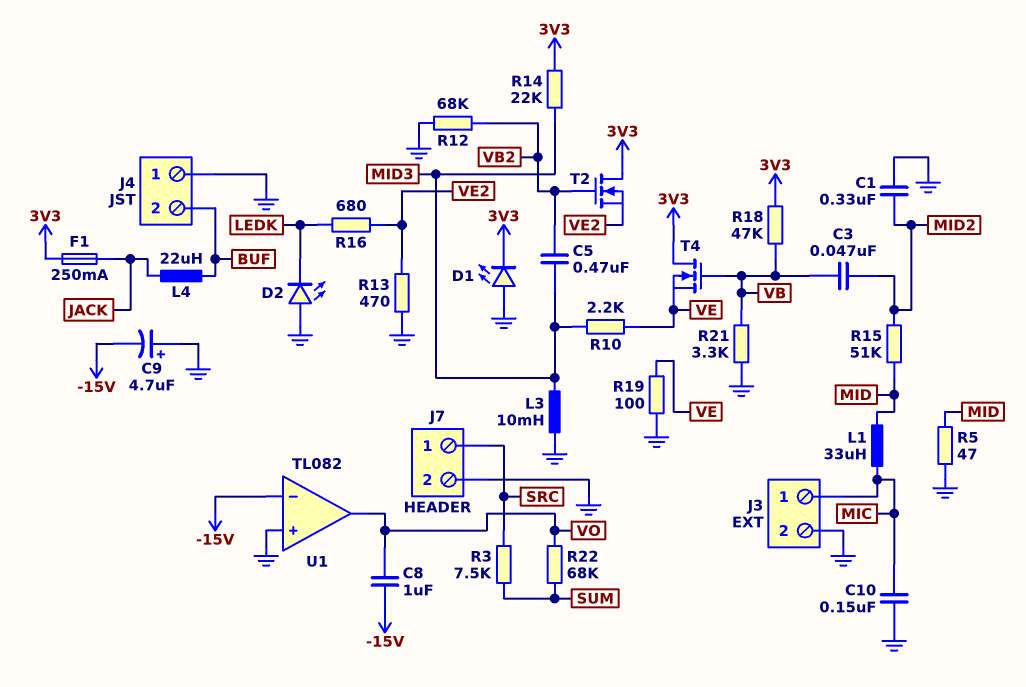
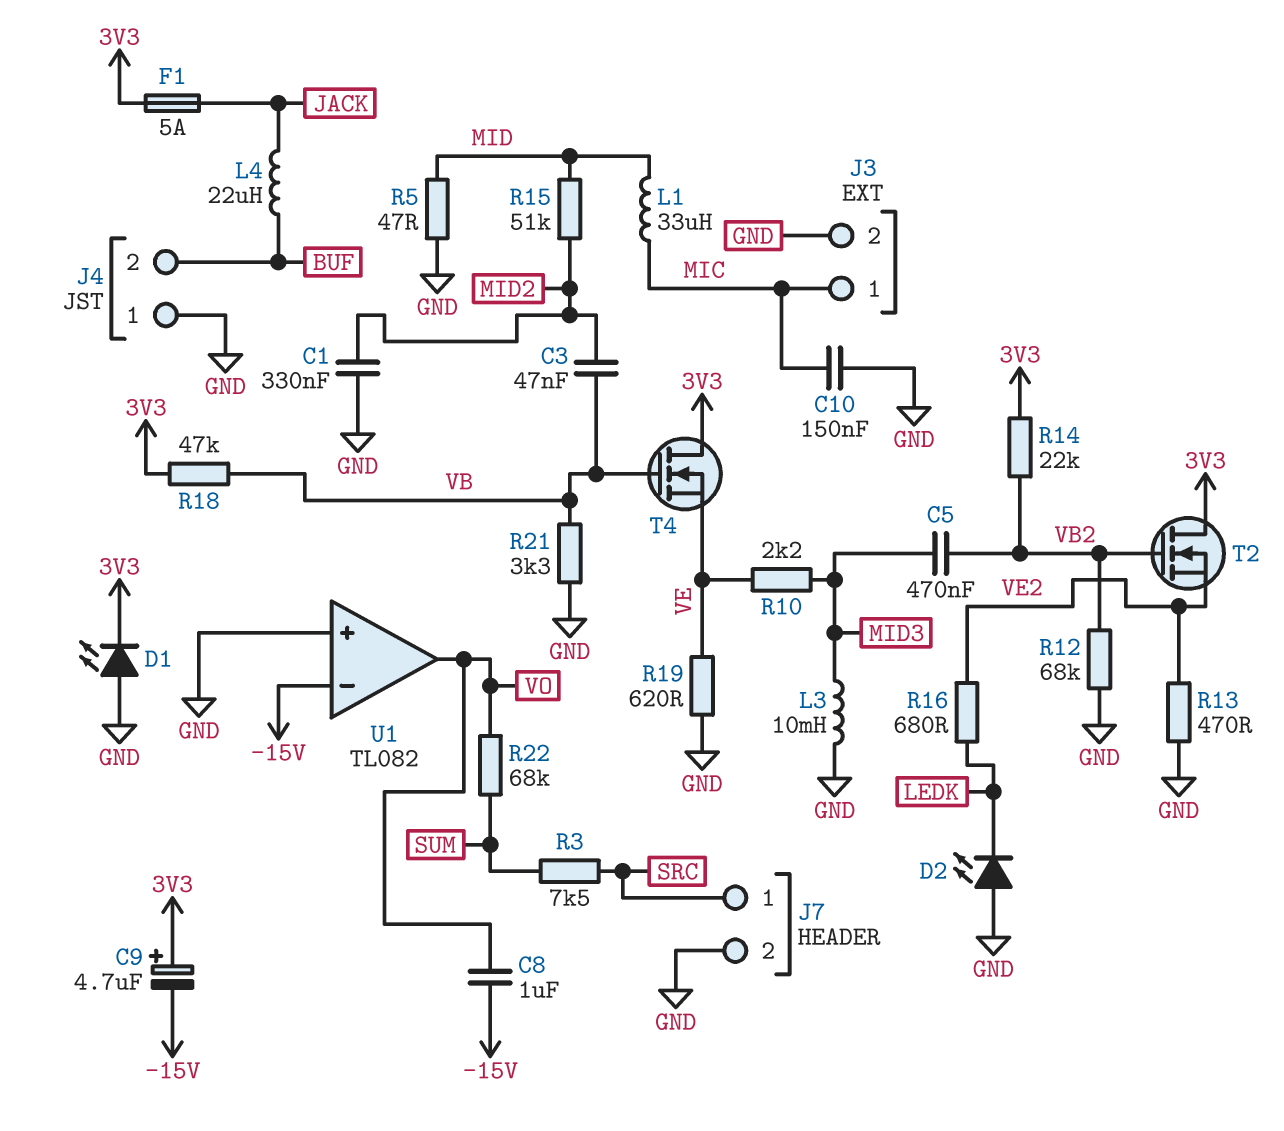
C9: 4.7uF (plus GND, minus -15V) -> 4.7uF (plus 3V3, minus -15V)
F1: 250mA (3V3, JACK) -> 5A (3V3, JACK)
R14: 22k (3V3, MID3) -> 22k (3V3, VB2)
R19: 100 (GND, VE) -> 620 (GND, VE)

